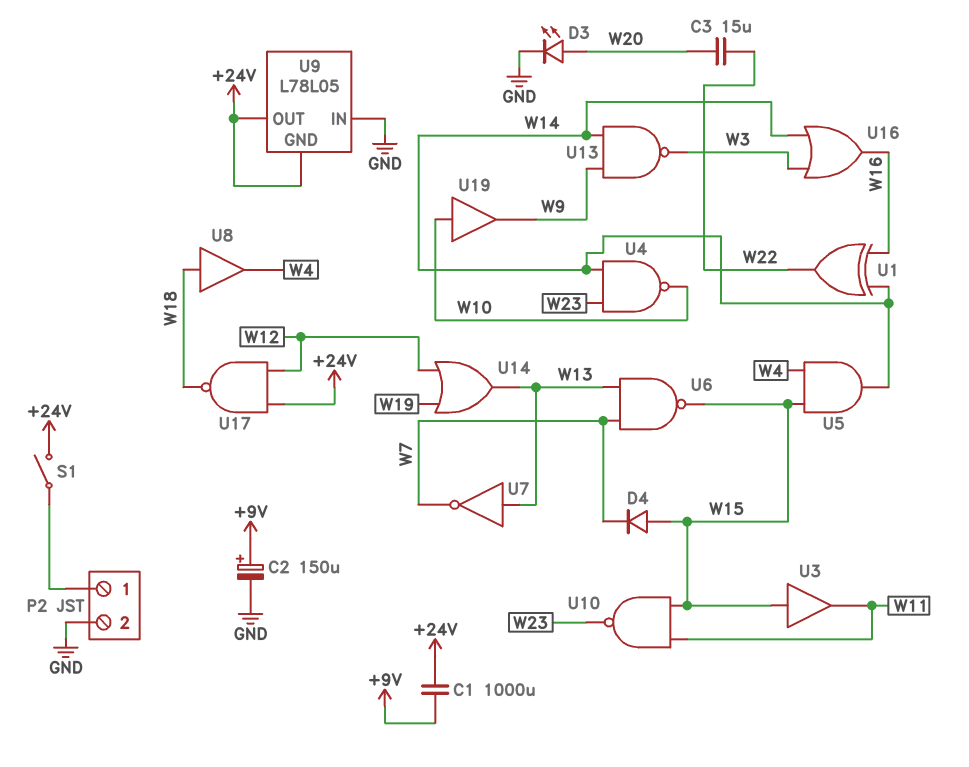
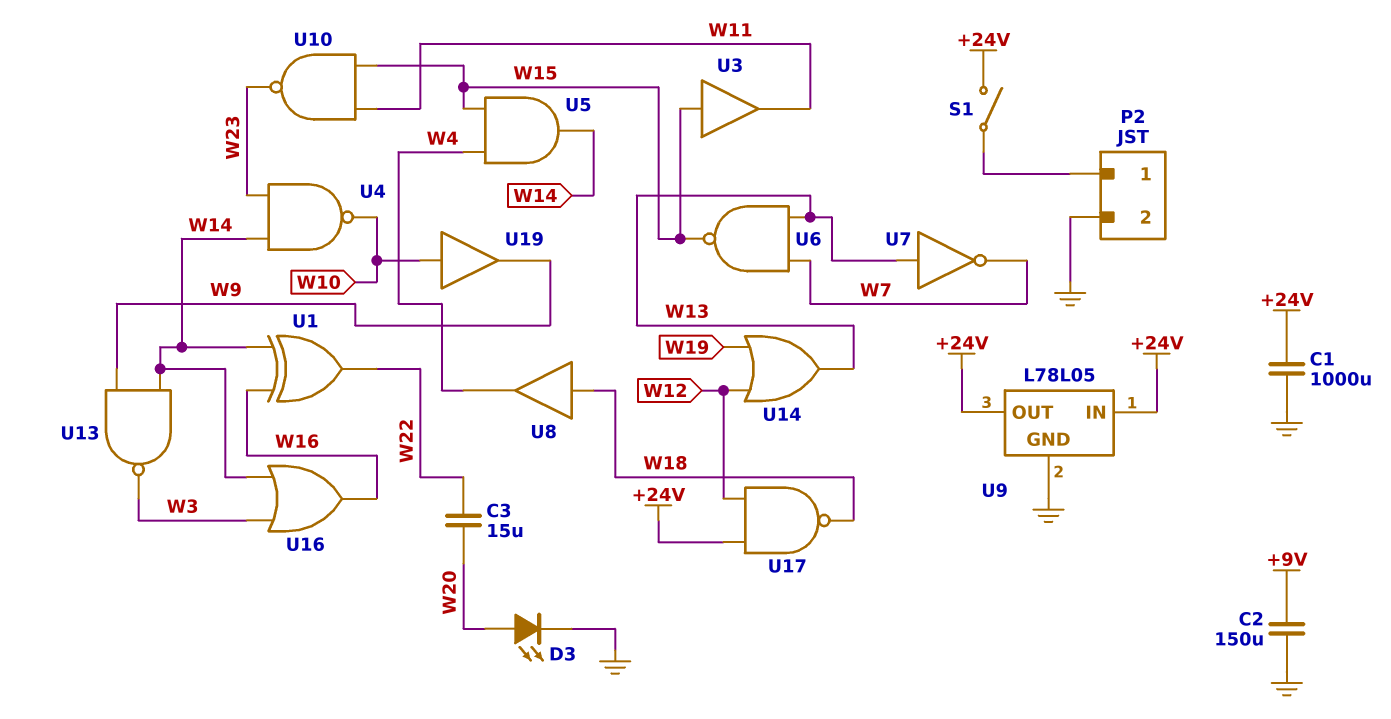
C1: 1000uF (+9V, +24V) -> 1000uF (+24V, GND)
C2: 150uF (plus +9V, minus GND) -> 150uF (+9V, GND)
D4: diode (A W15, K W7) -> none
U9 pin GND: +24V -> GND
U9 pin IN: GND -> +24V

